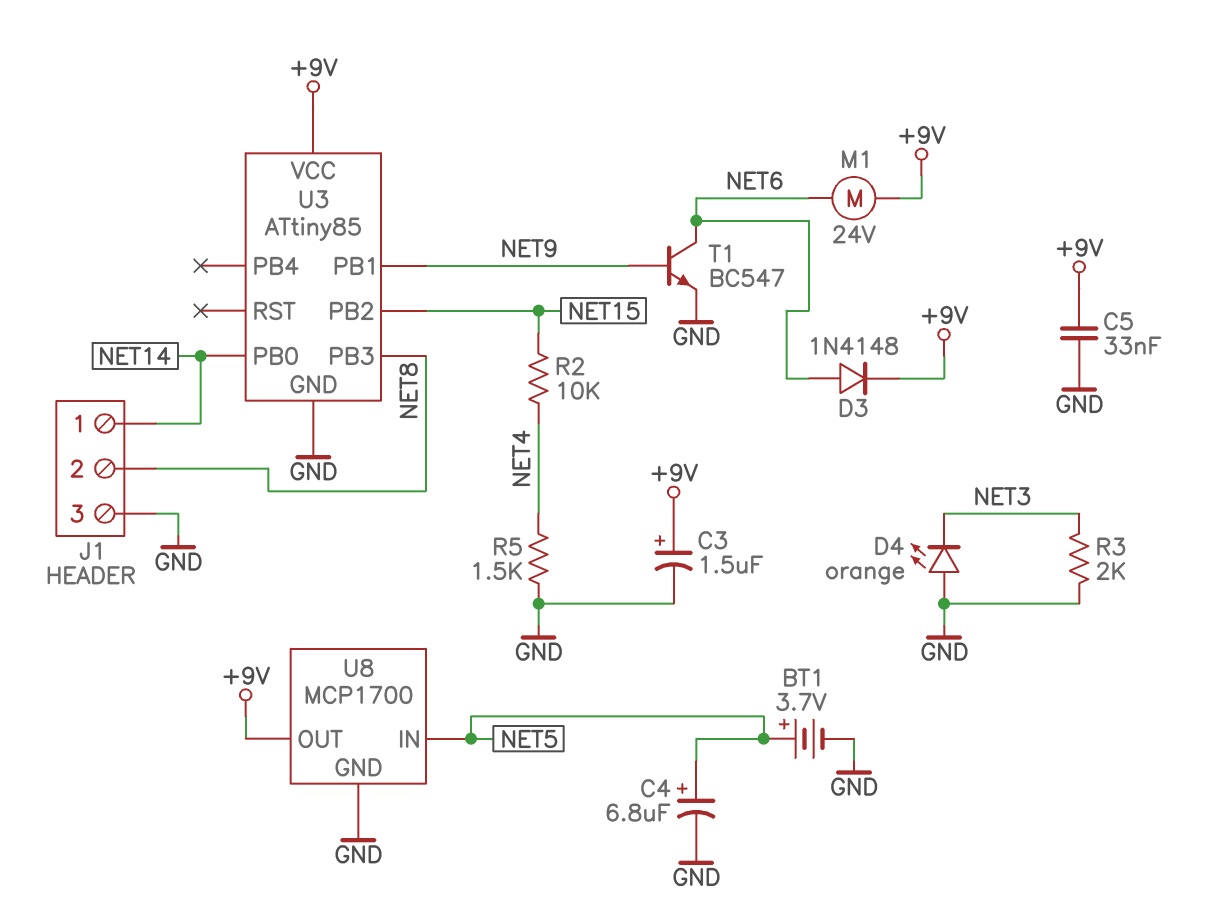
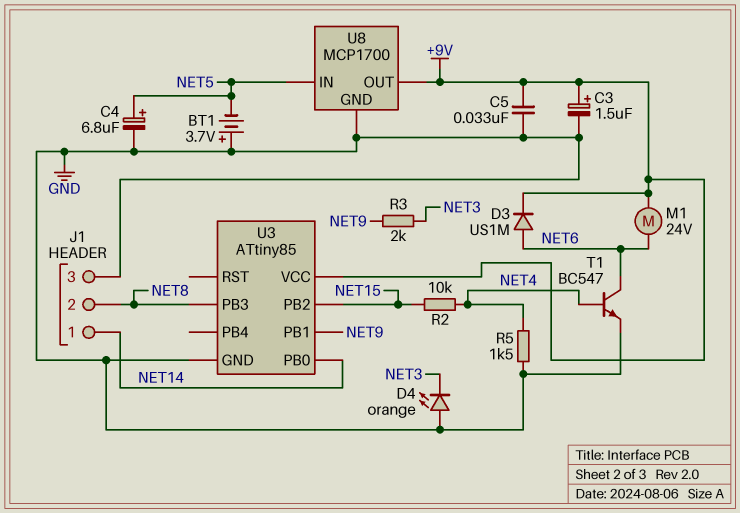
BT1: 3.7V (plus NET5, minus GND) -> 3.7V (plus GND, minus NET5)
D3: diode 1N4148 (A NET6, K +9V) -> diode US1M (A NET6, K +9V)
R3: 2k (GND, NET3) -> 2k (NET3, NET9)
T1: NPN BC547 (B NET9, C NET6, E GND) -> NPN BC547 (B NET4, C NET6, E GND)

